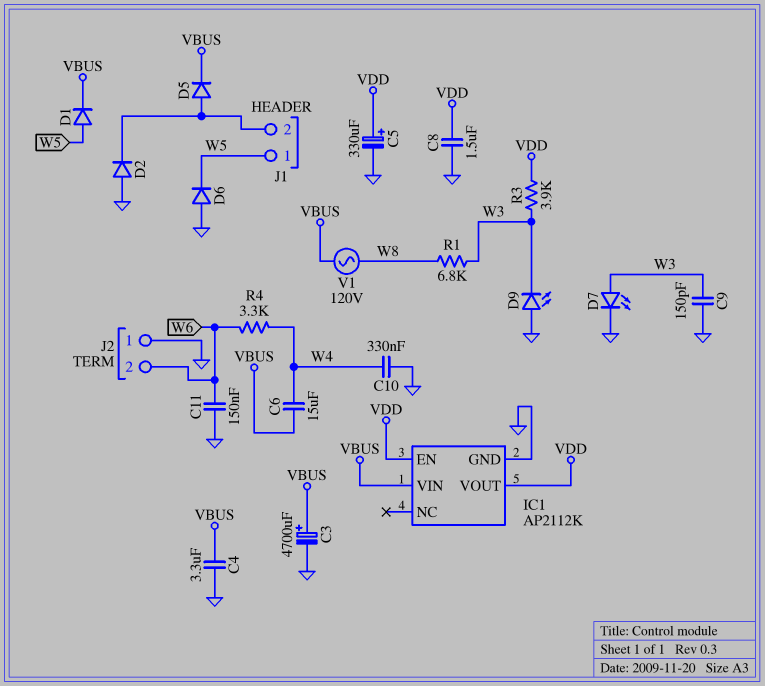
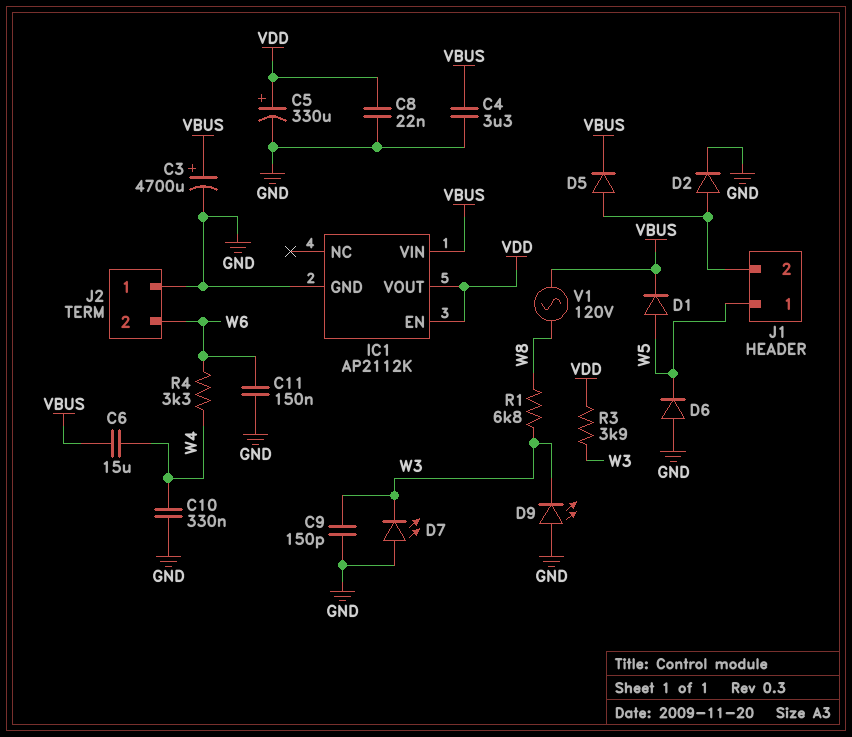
C8: 1.5uF (GND, VDD) -> 22nF (GND, VDD)
D2: diode (A GND, K J1/2) -> diode (A J1/2, K GND)
D7: LED (A W3, K GND) -> LED (A GND, K W3)

